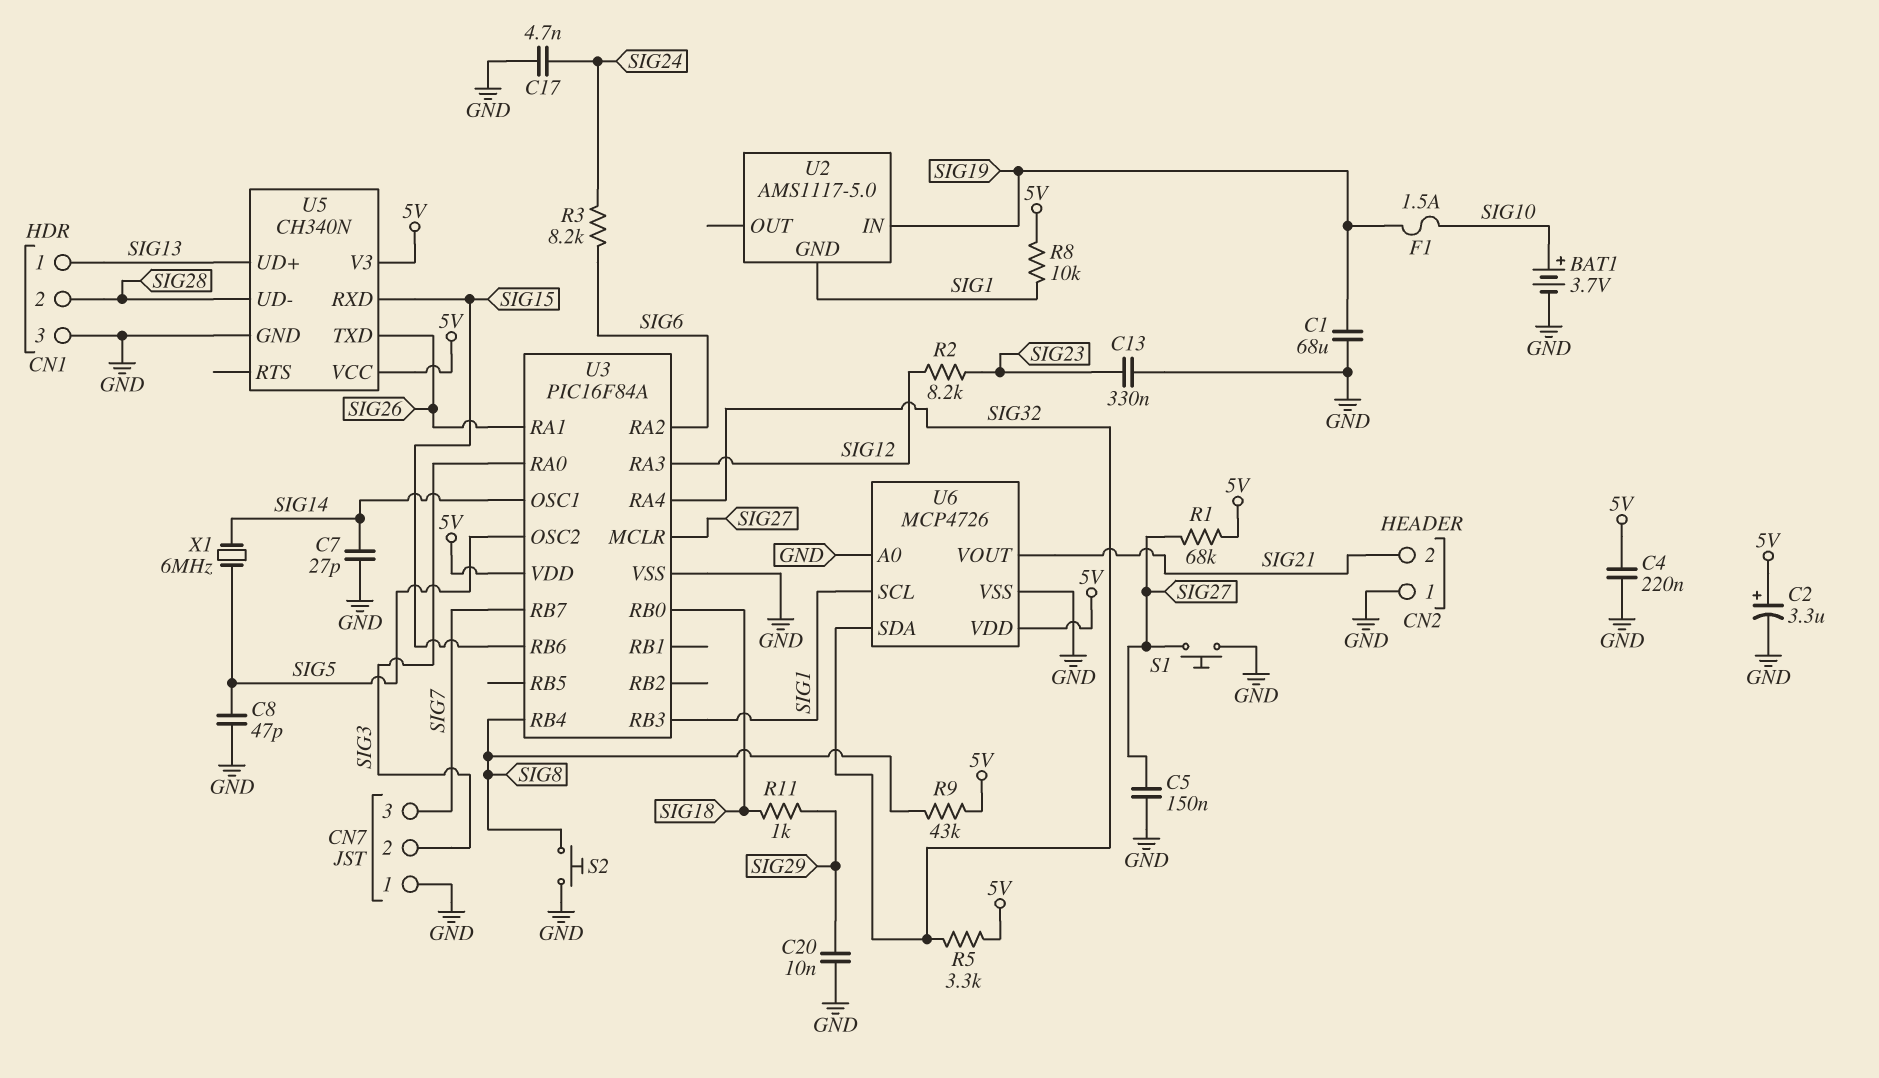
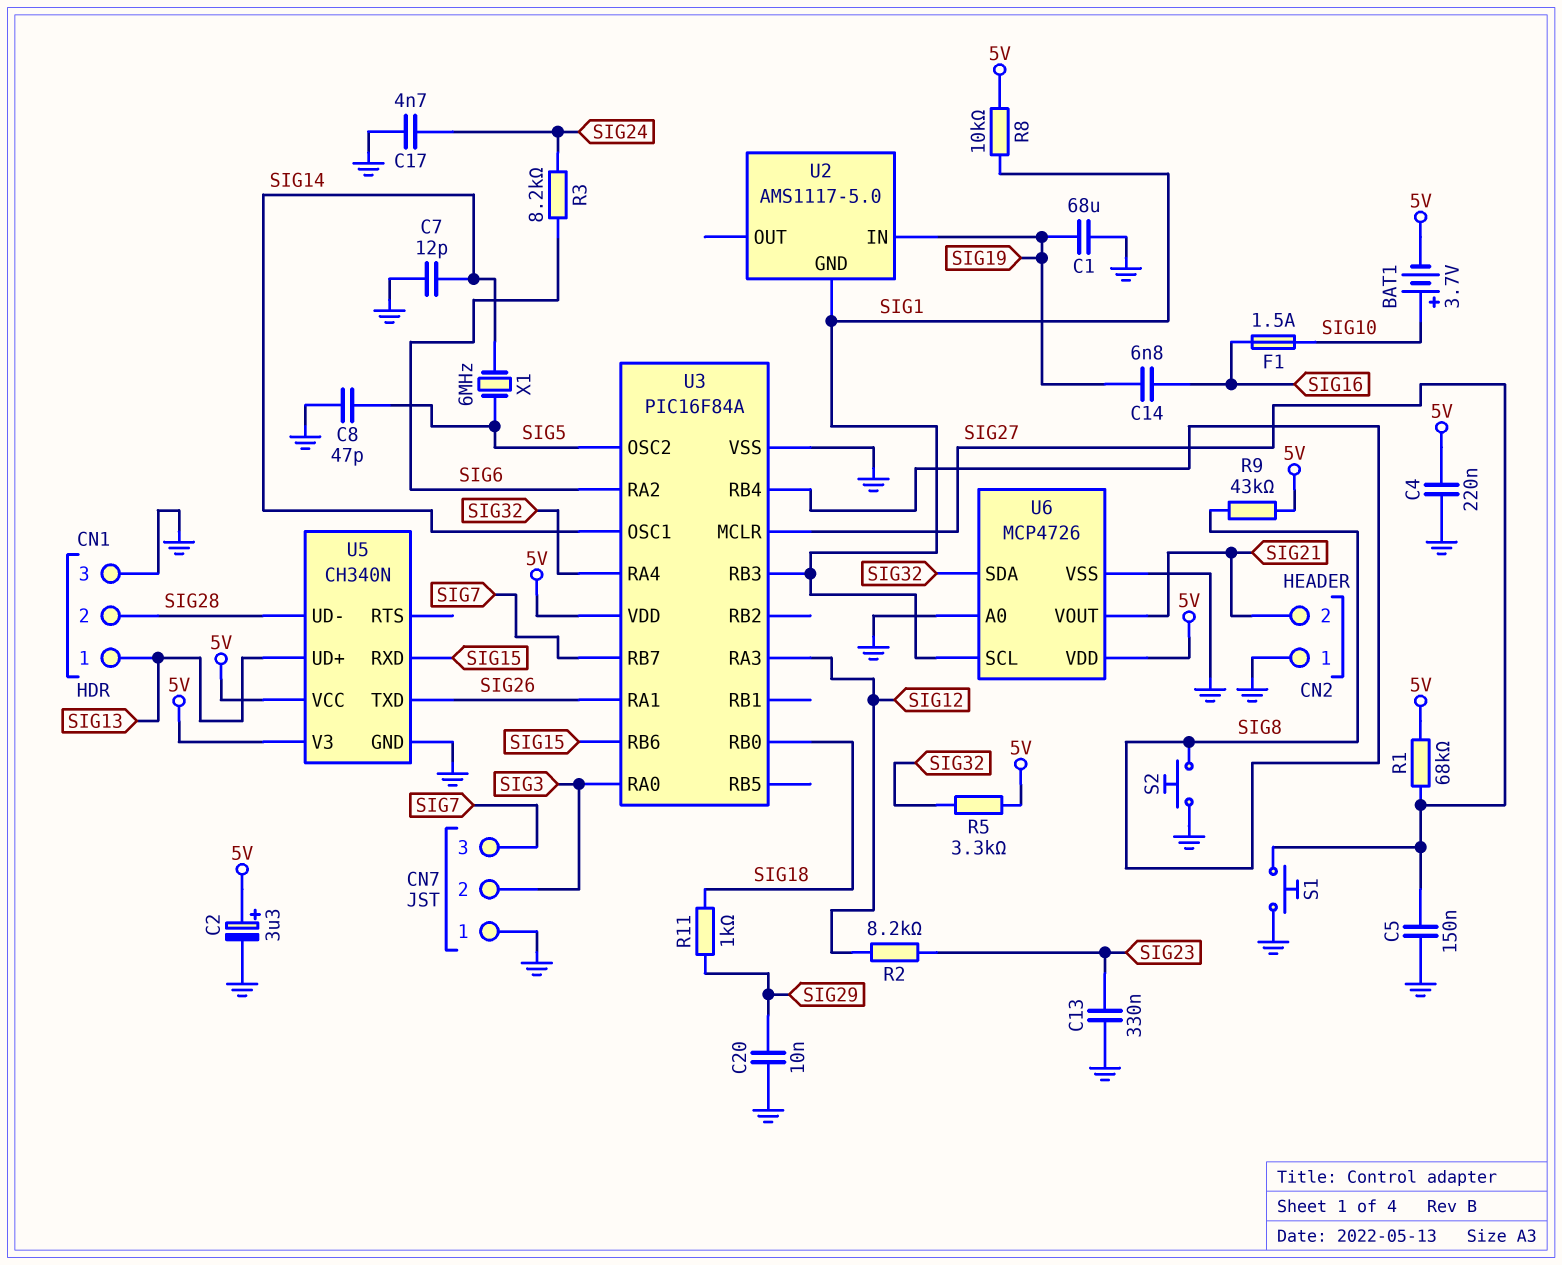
BAT1: 3.7V (plus SIG10, minus GND) -> 3.7V (plus SIG10, minus 5V)
C7: 27pF (GND, SIG14) -> 12pF (GND, SIG14)
C14: none -> 6.8nF (SIG16, SIG19)
F1: 1.5A (SIG10, SIG19) -> 1.5A (SIG10, SIG16)

